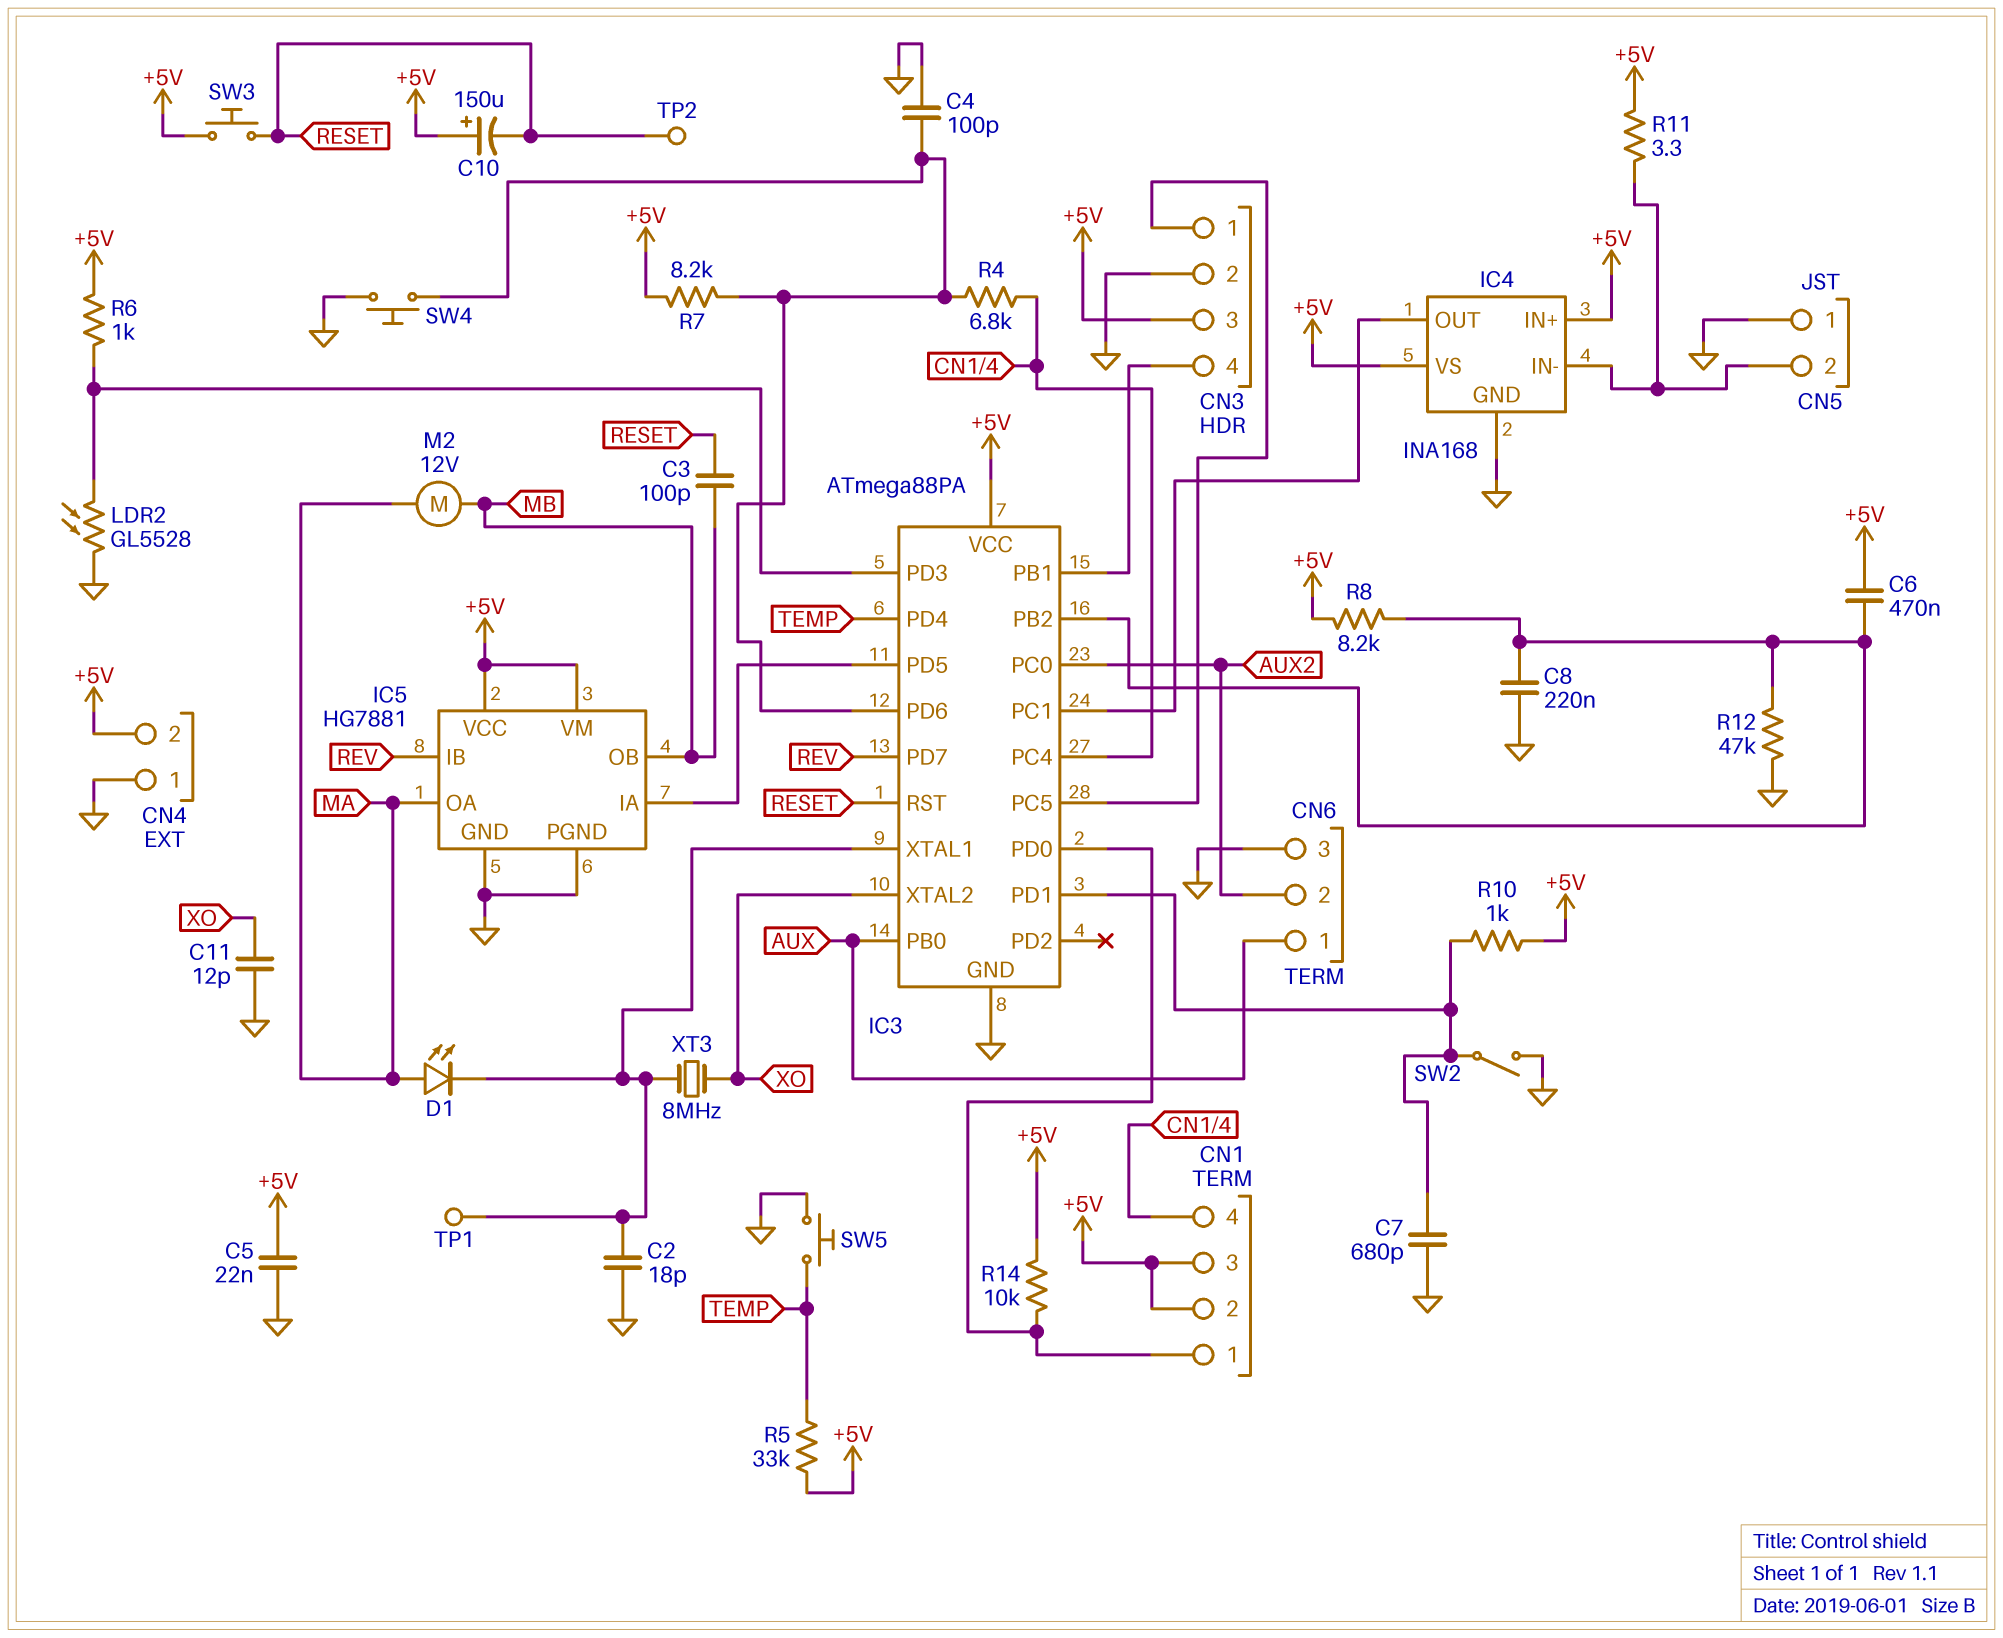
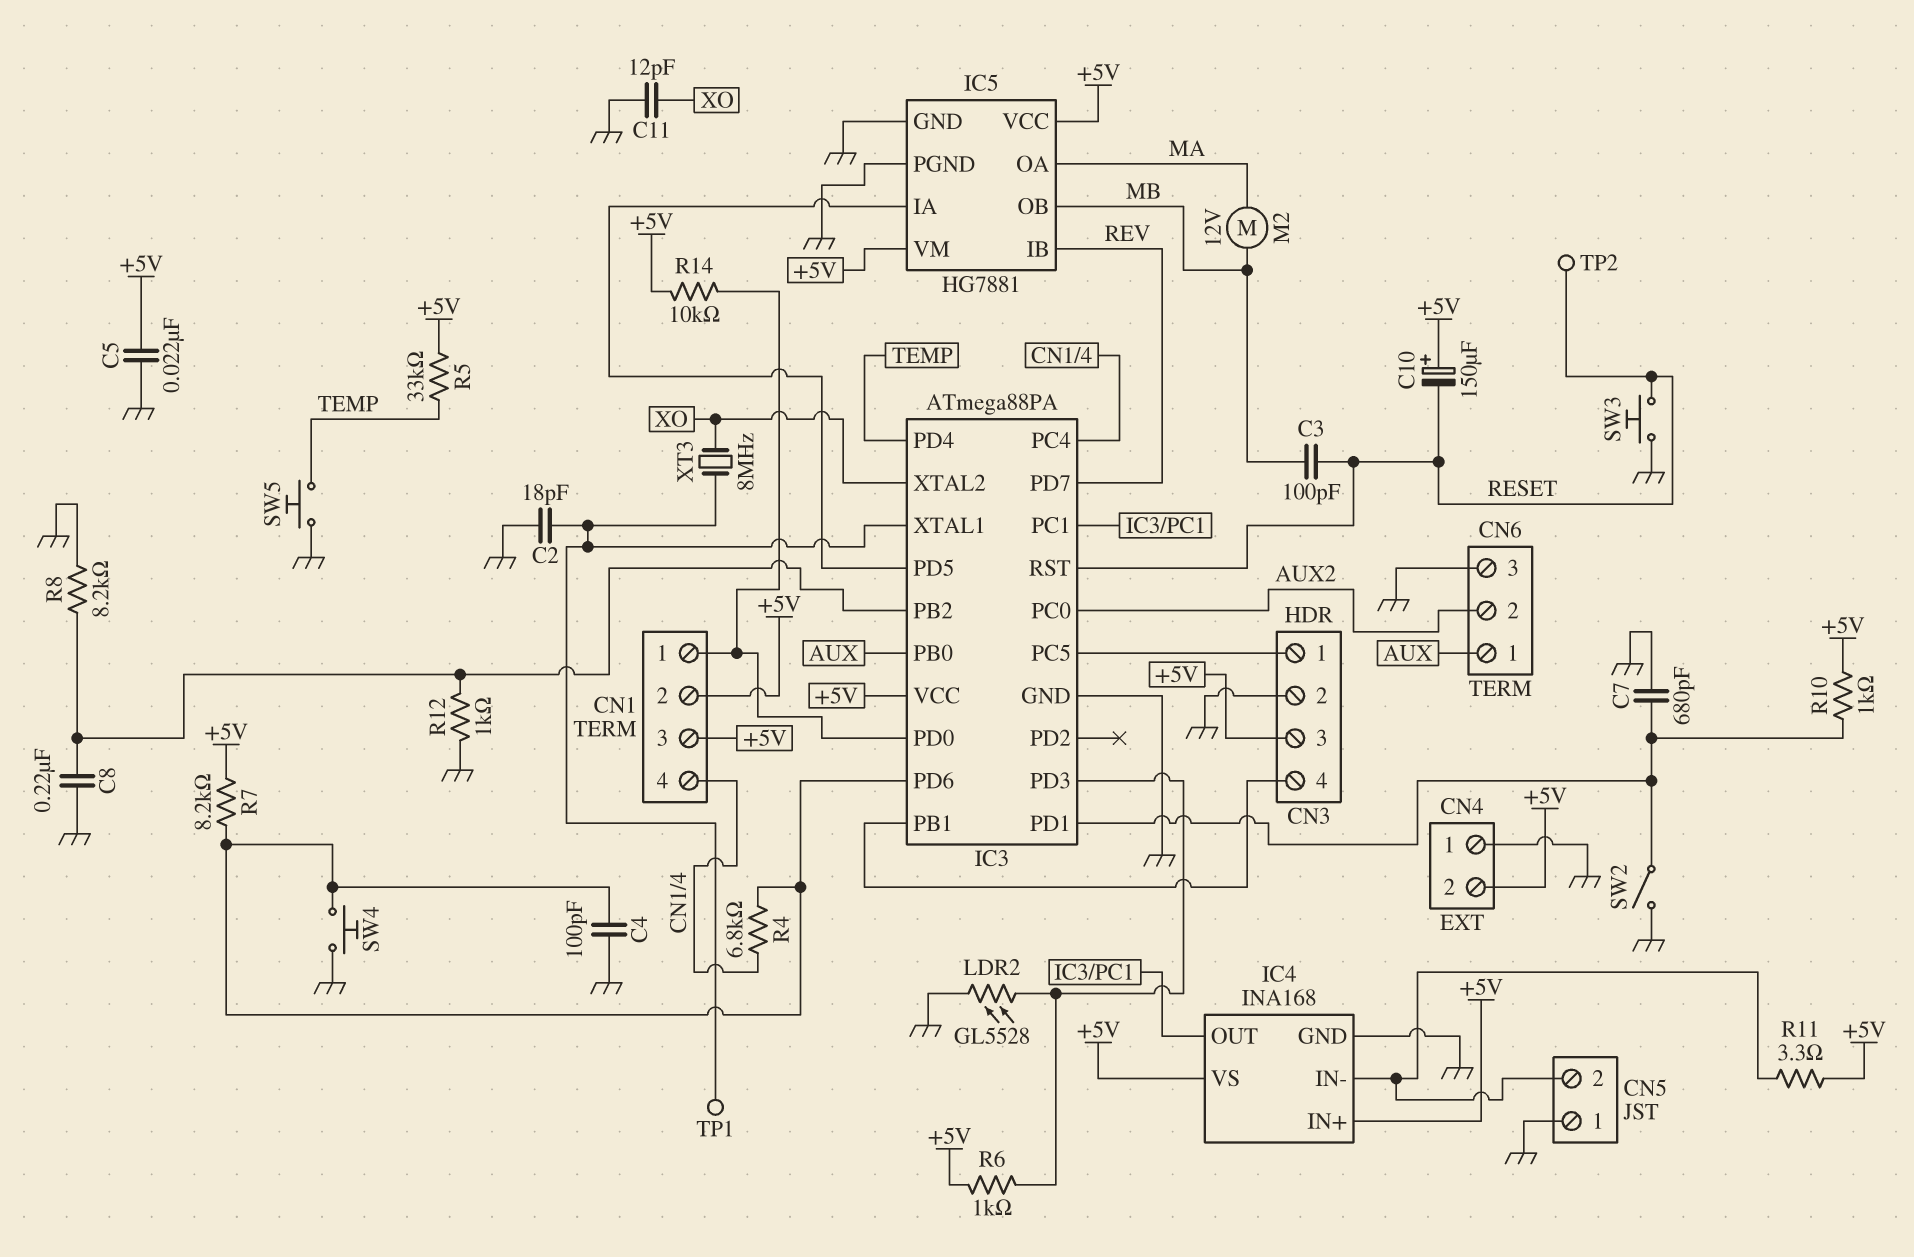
C6: 470nF (+5V, IC3/PB2) -> none
D1: LED (A MA, K IC3/XTAL1) -> none
R8: 8.2k (+5V, IC3/PB2) -> 8.2k (GND, IC3/PB2)
R12: 47k (GND, IC3/PB2) -> 1k (GND, IC3/PB2)
SW3: button (+5V, RESET) -> button (GND, RESET)

